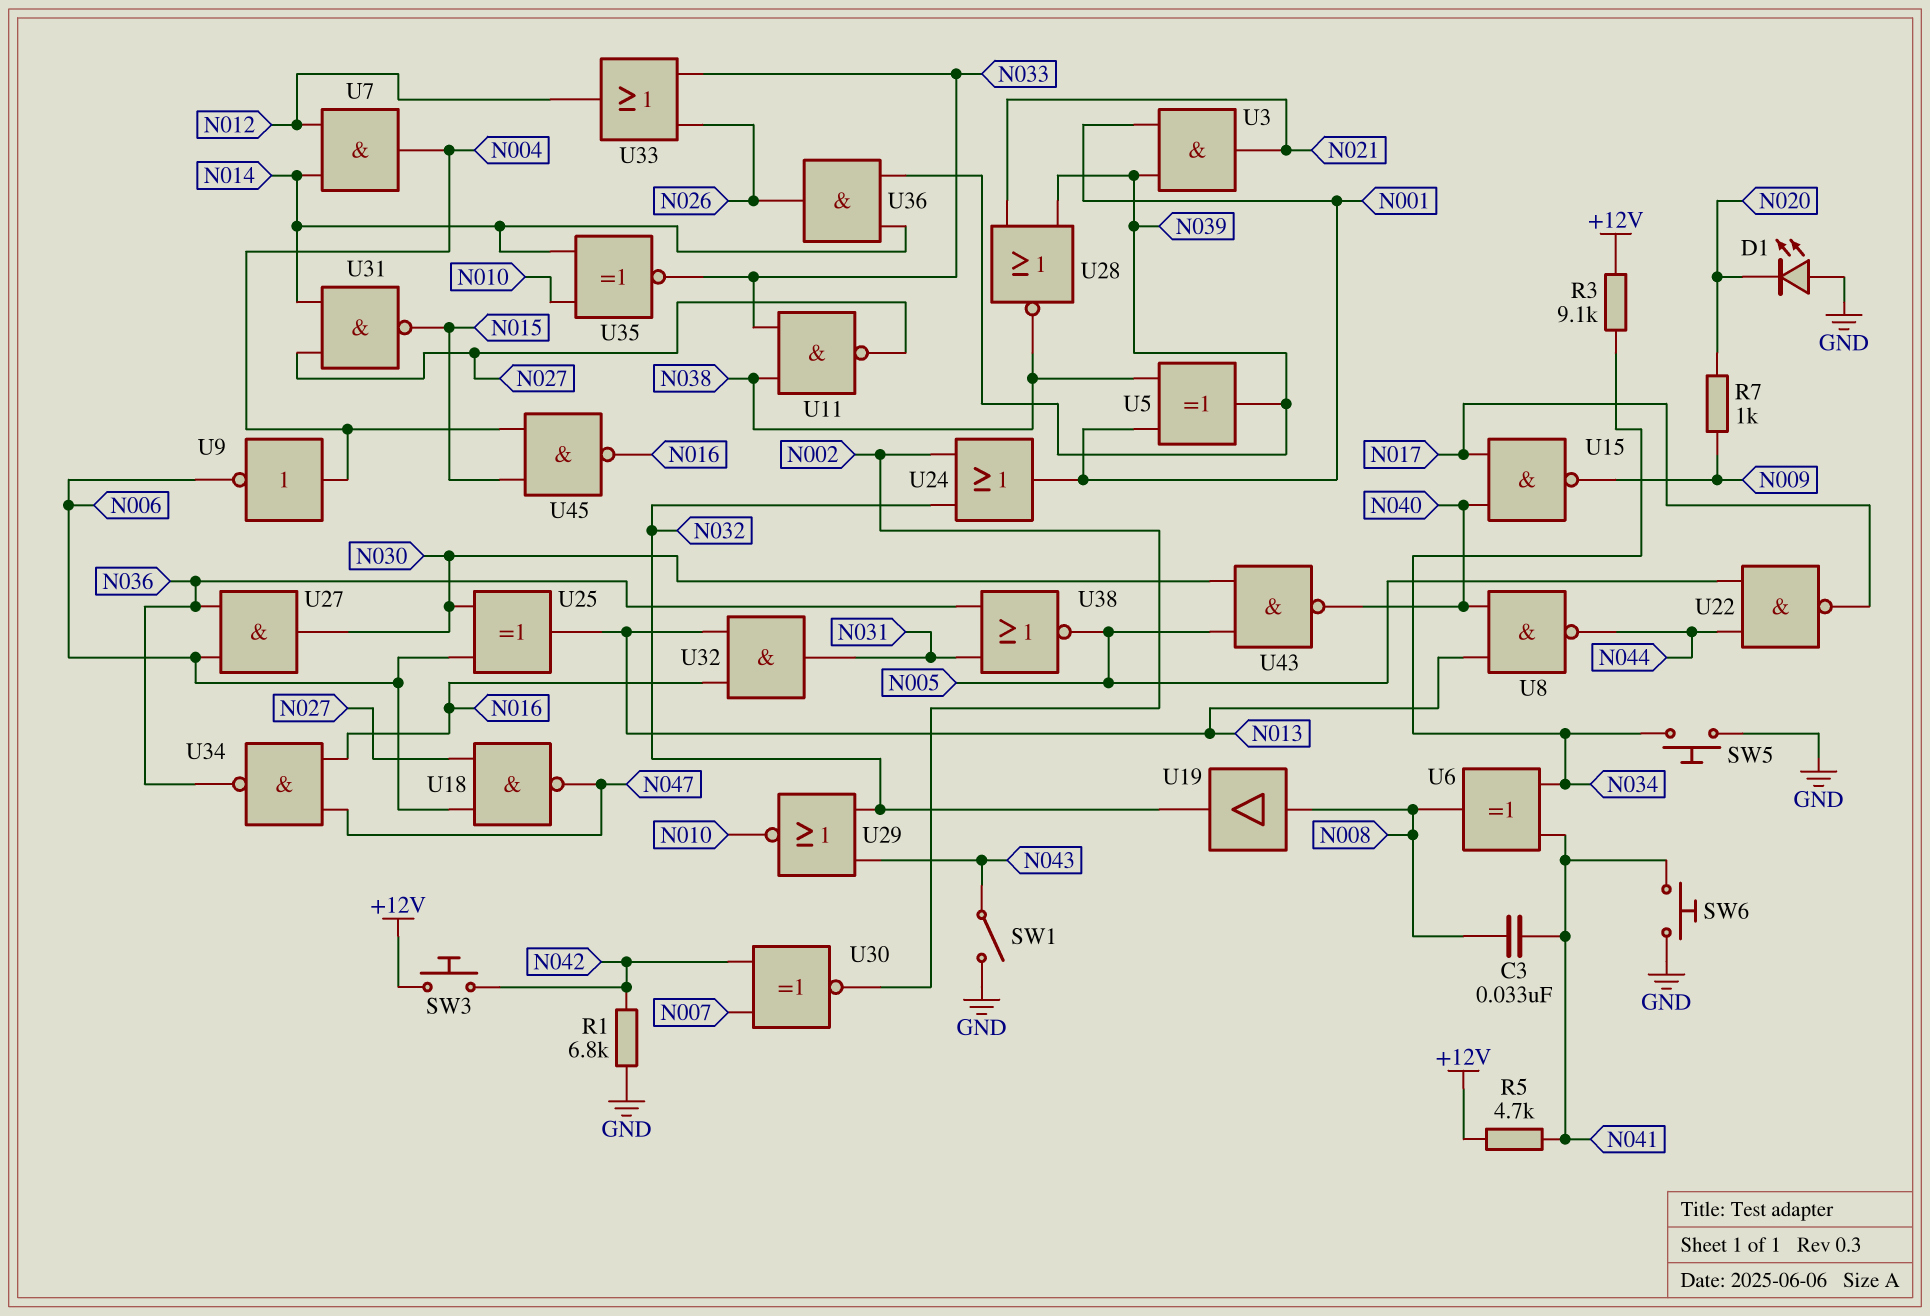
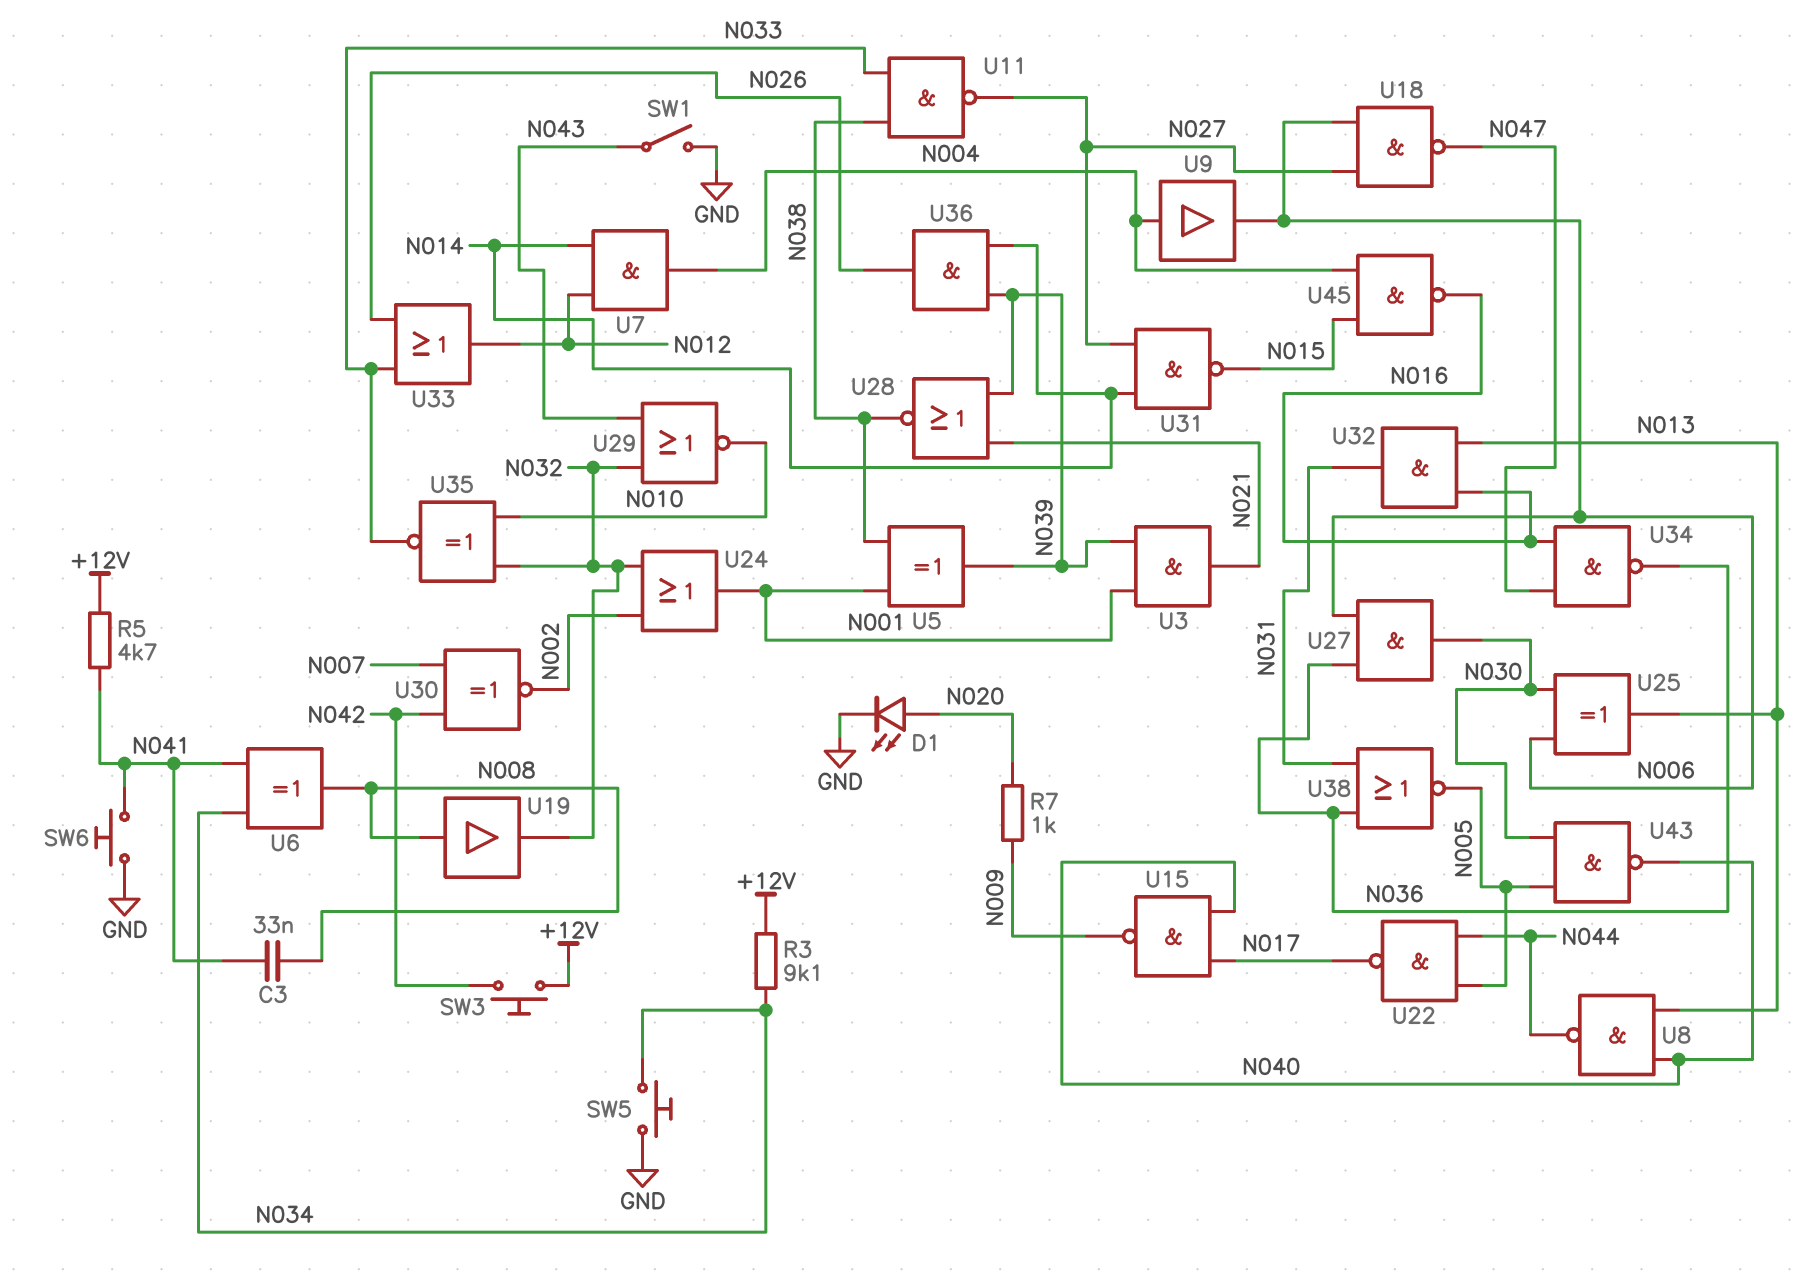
D1: LED (A GND, K N020) -> LED (A N020, K GND)
R1: 6.8k (GND, N042) -> none
U9: NOT (in N004, out N006) -> buffer (in N004, out N006)
U35: XNOR (in N010, in N014, out N033) -> XNOR (in N010, in N032, out N033)

